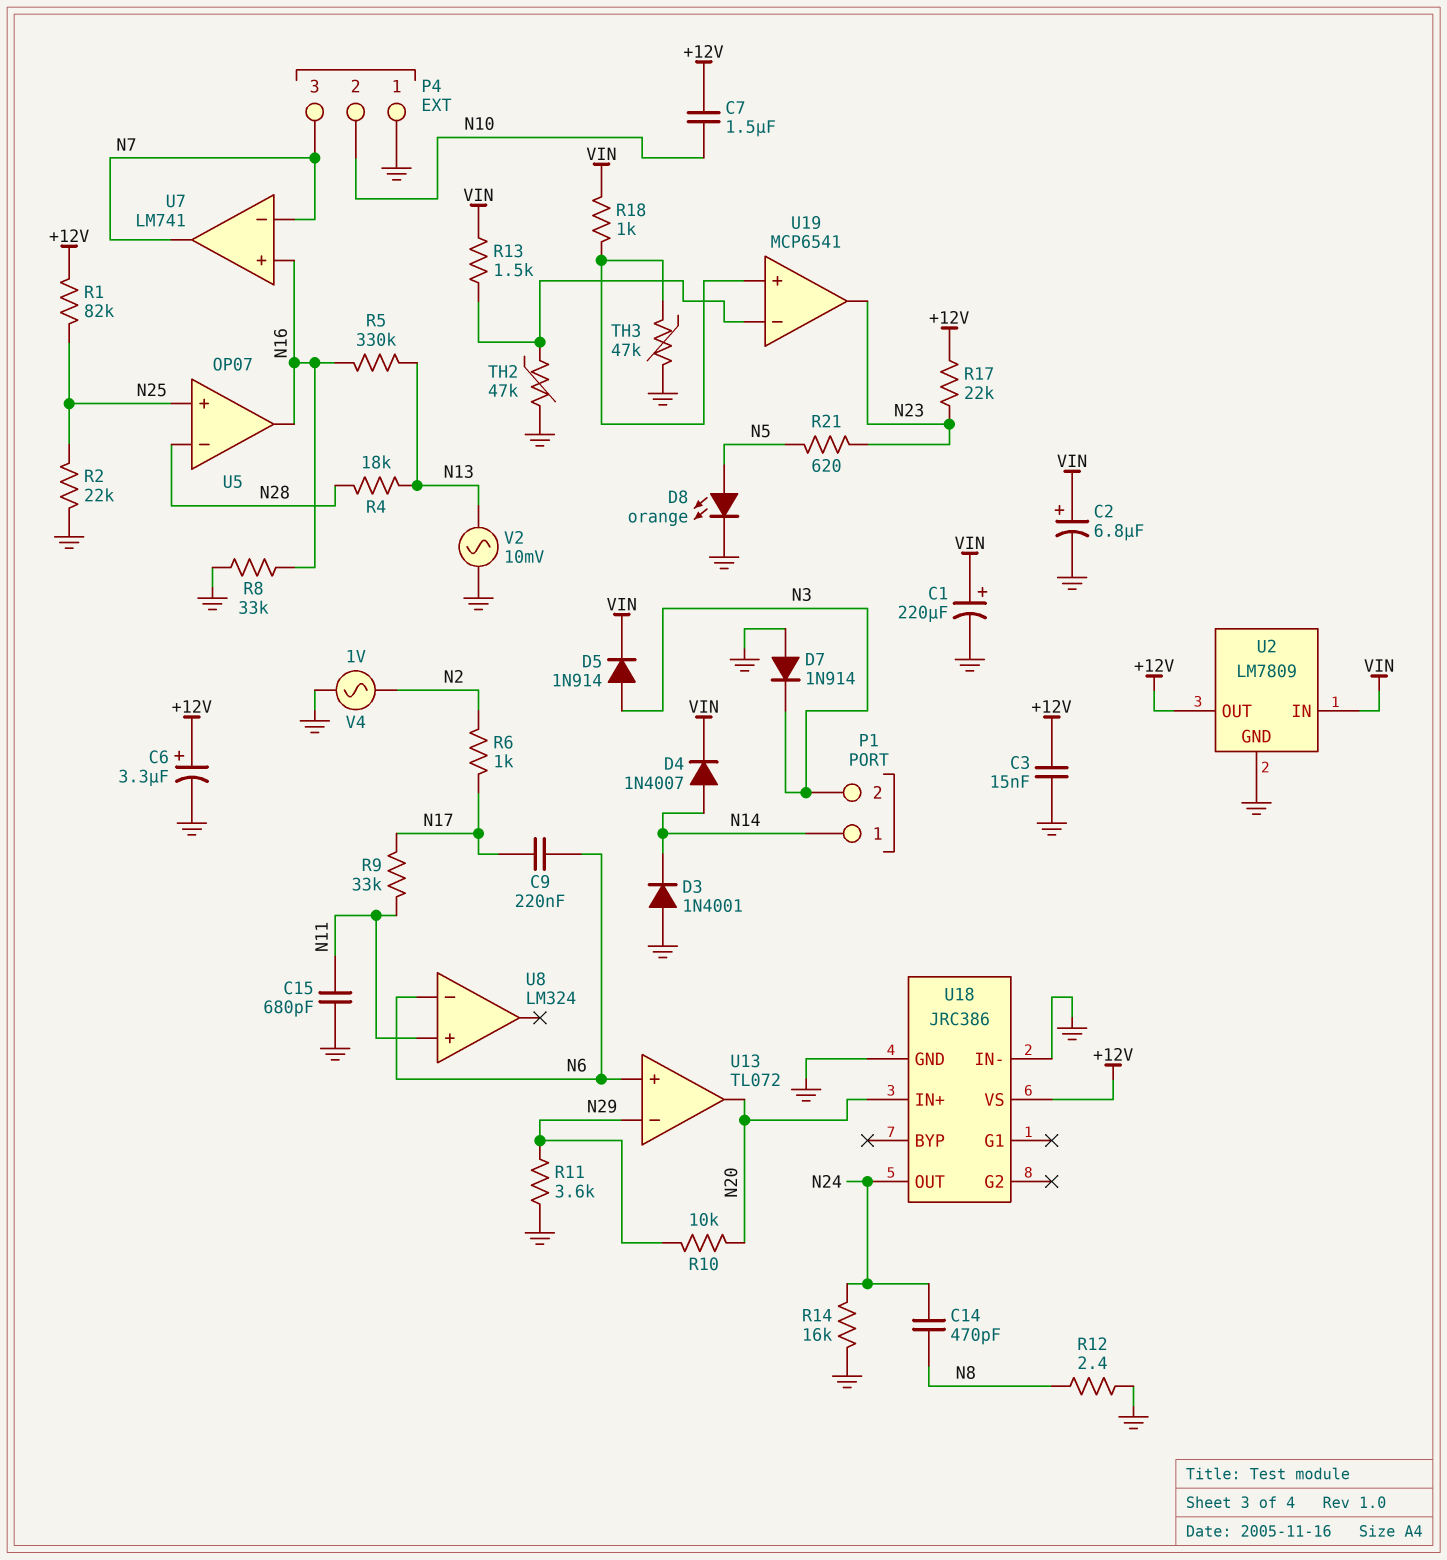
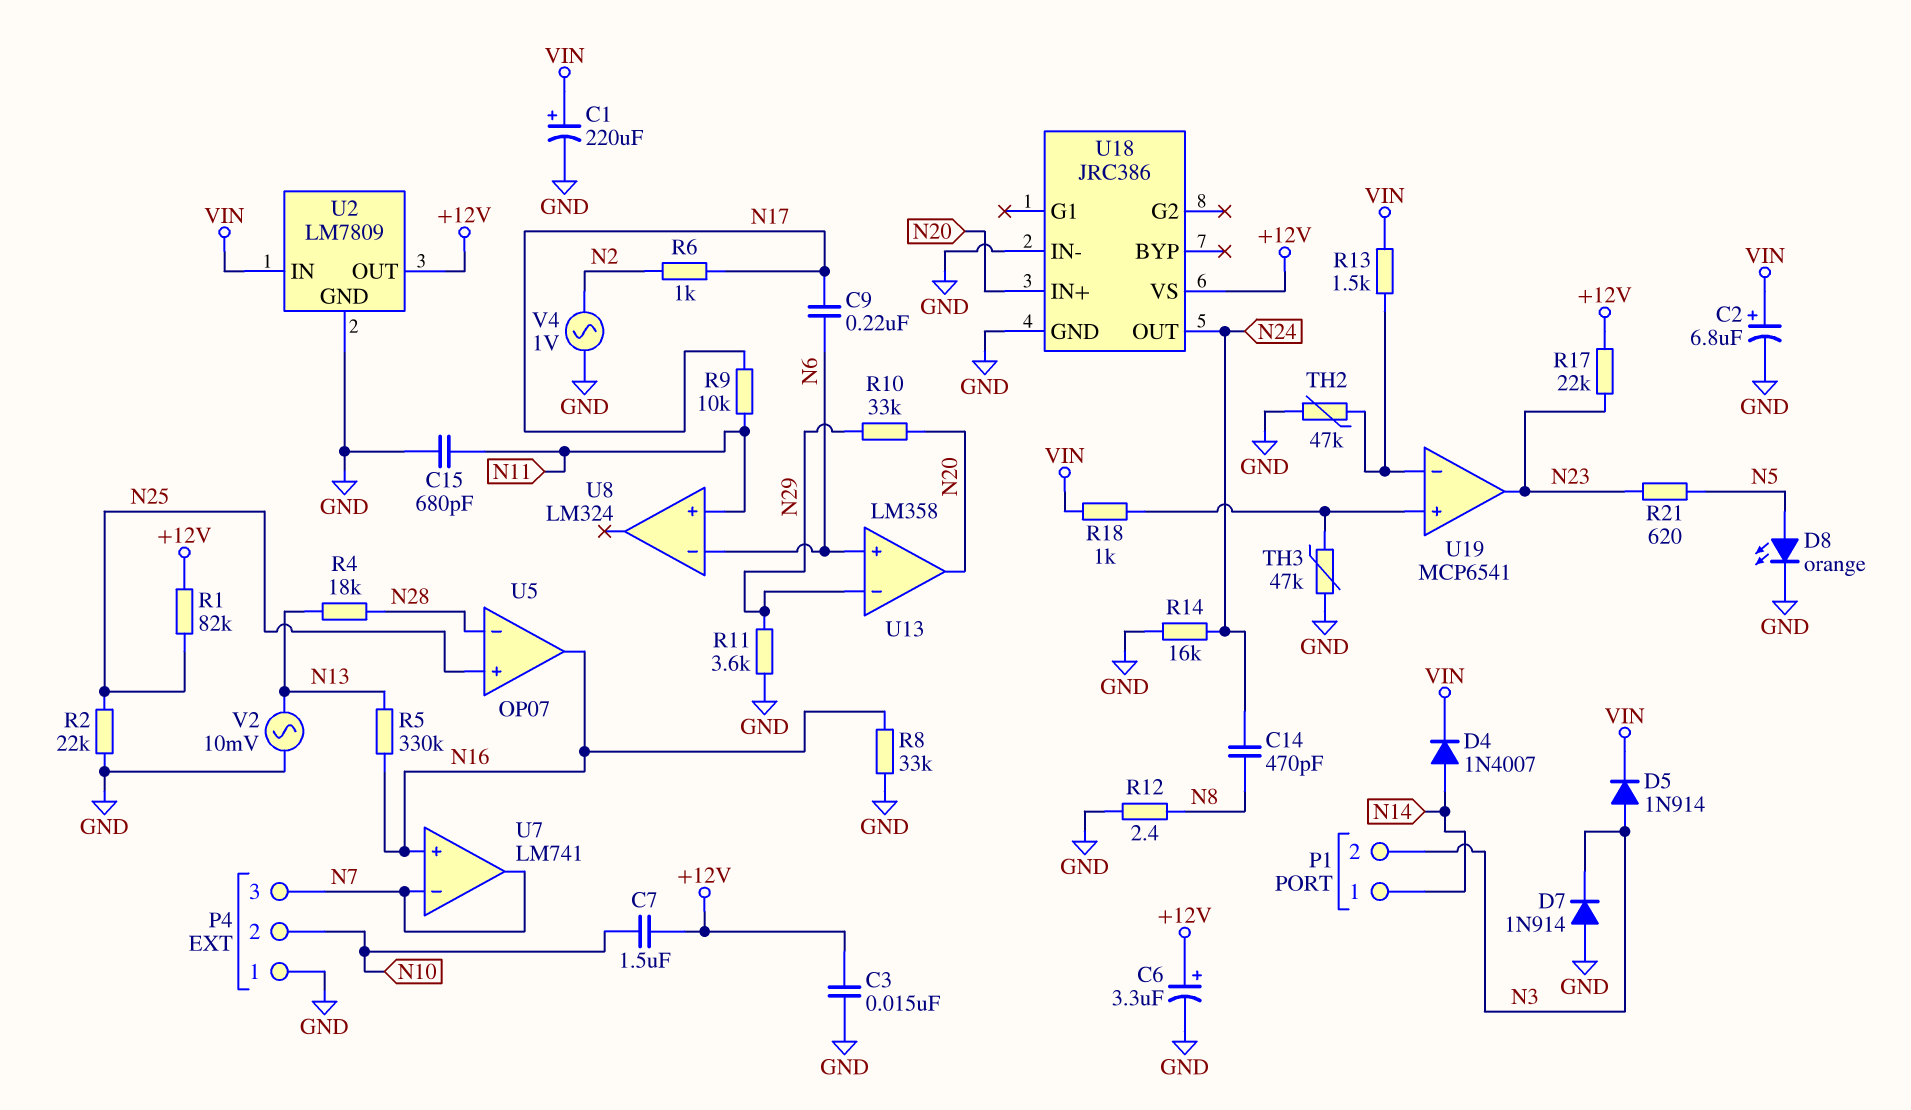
D3: diode 1N4001 (A GND, K N14) -> none
R9: 33k (N11, N17) -> 10k (N11, N17)
R10: 10k (N20, N29) -> 33k (N20, N29)
U13: TL072 -> LM358

